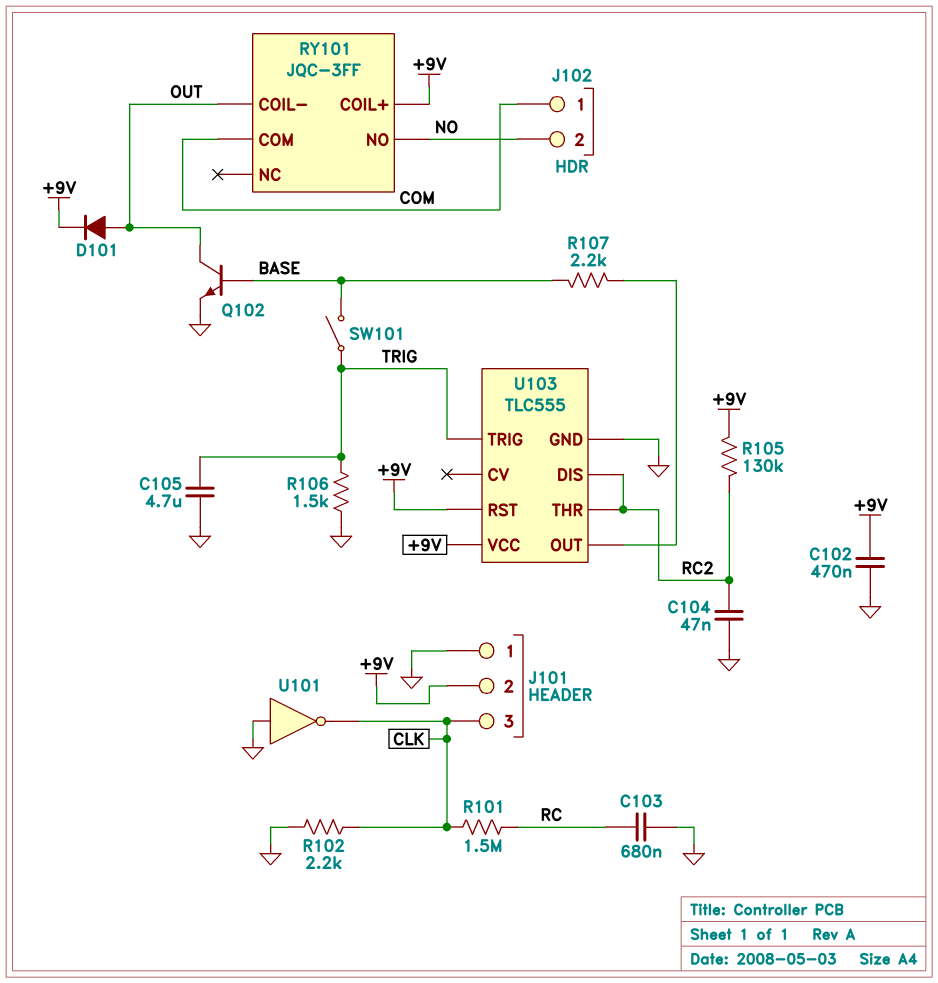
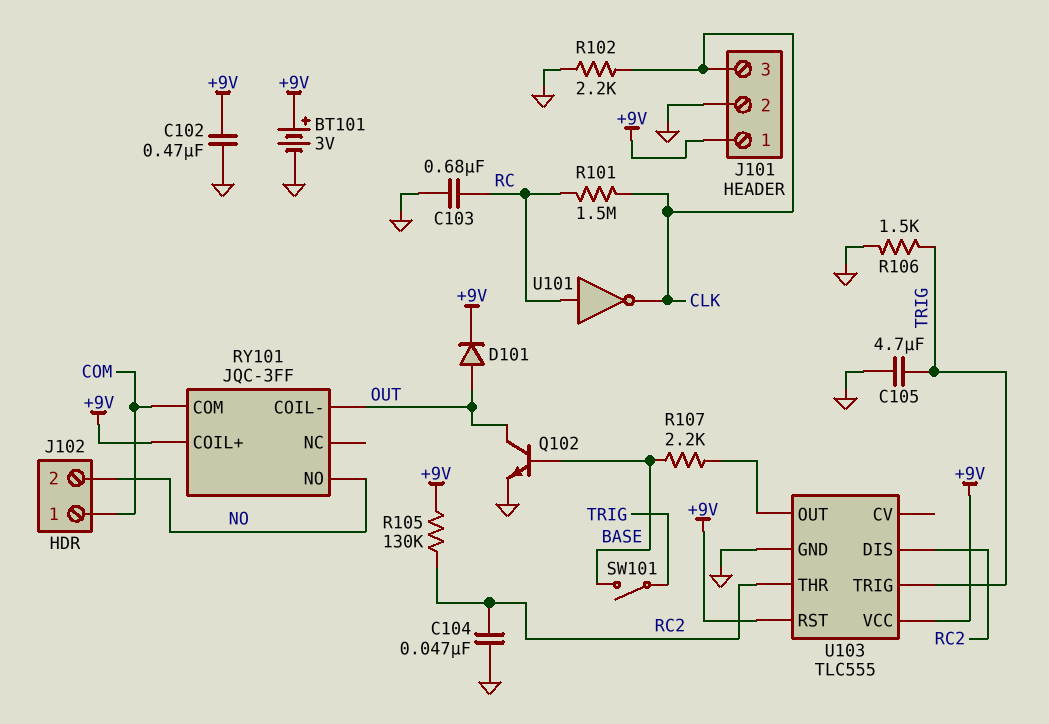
BT101: none -> 3V (plus +9V, minus GND)
J101 pin 1: GND -> +9V
J101 pin 2: +9V -> GND
U101: NOT (in GND, out CLK) -> NOT (in RC, out CLK)

